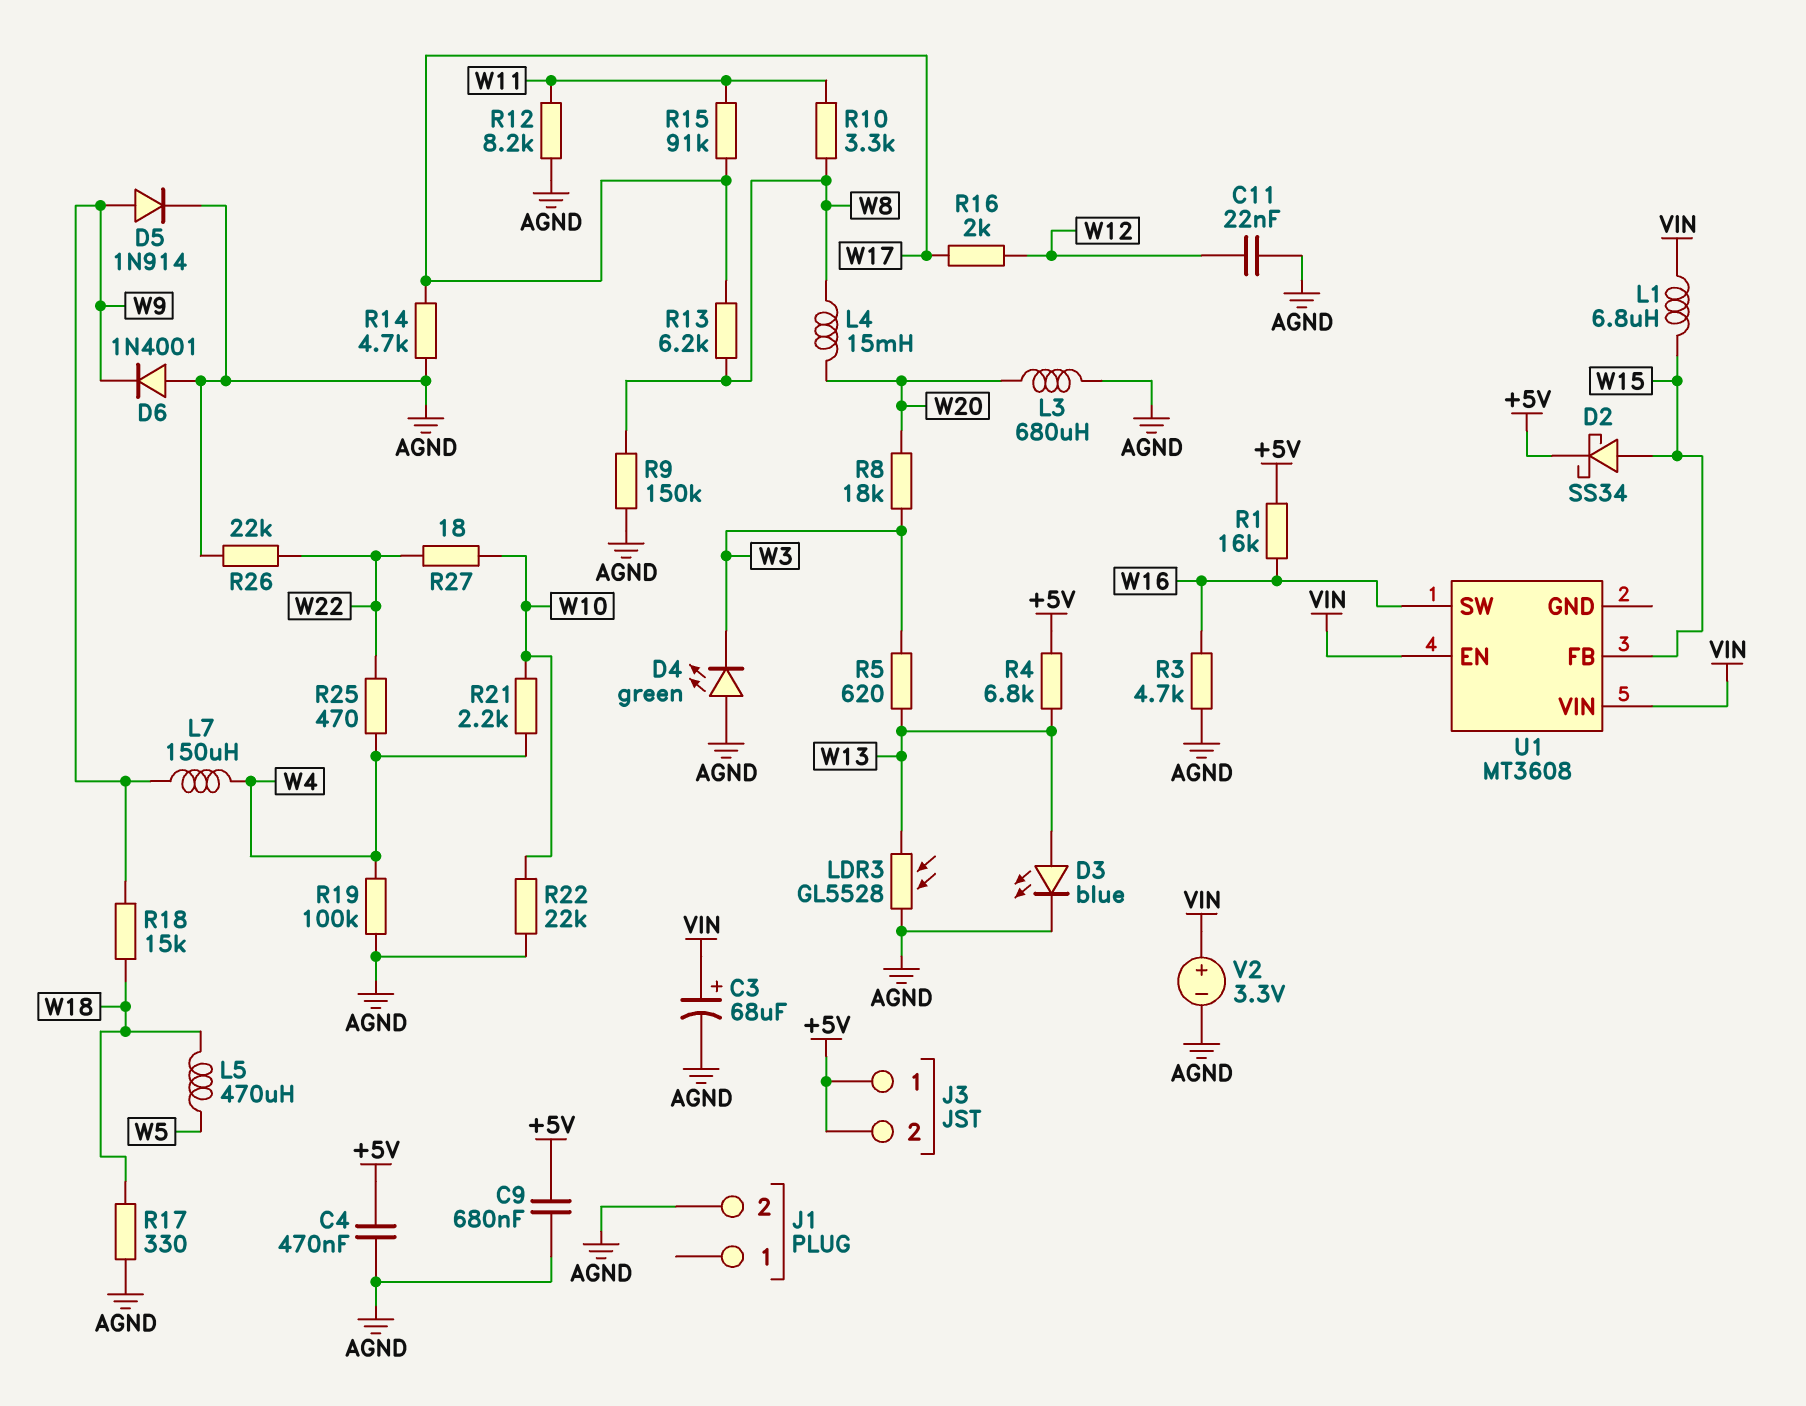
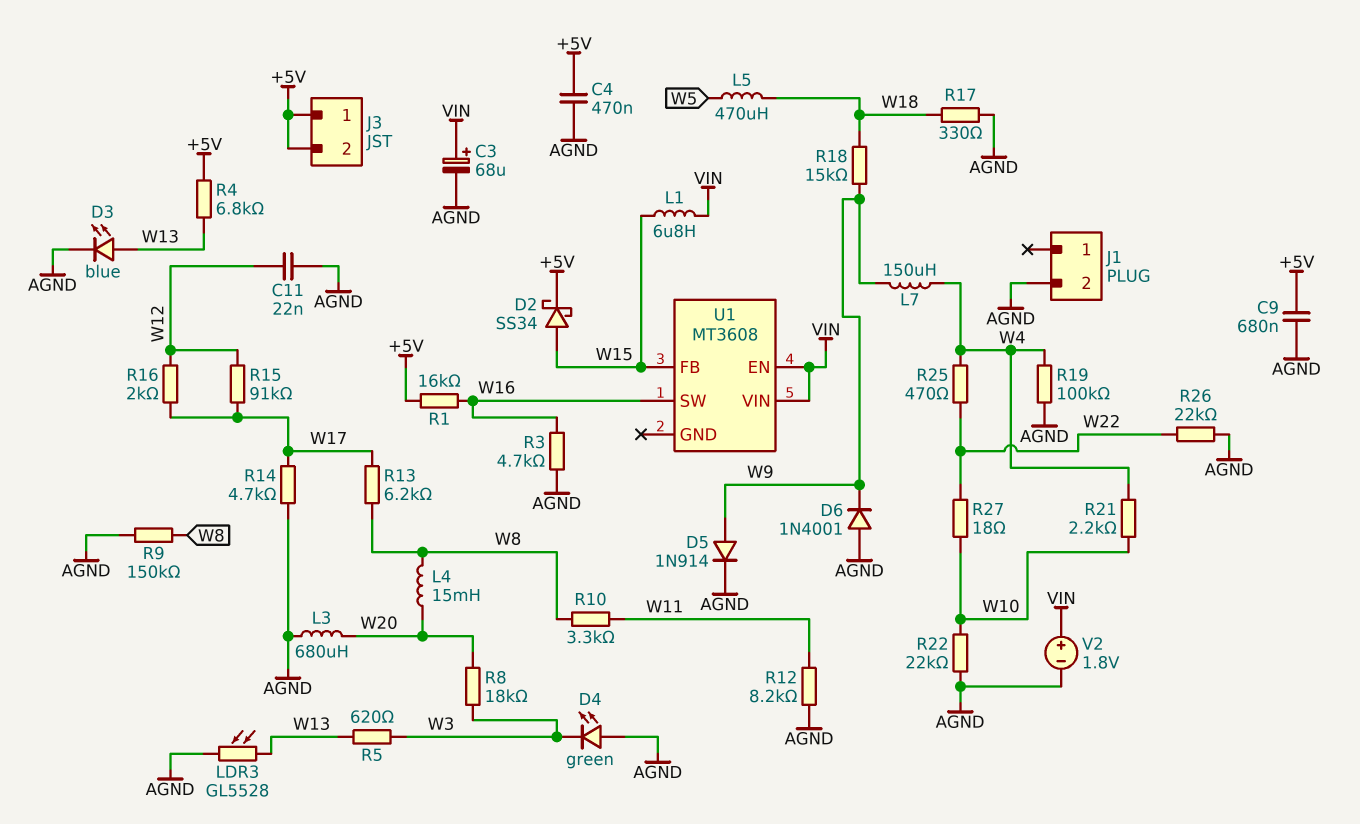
R15: 91k (W11, W17) -> 91k (W12, W17)
V2: 3.3V (plus VIN, minus AGND) -> 1.8V (plus VIN, minus AGND)

